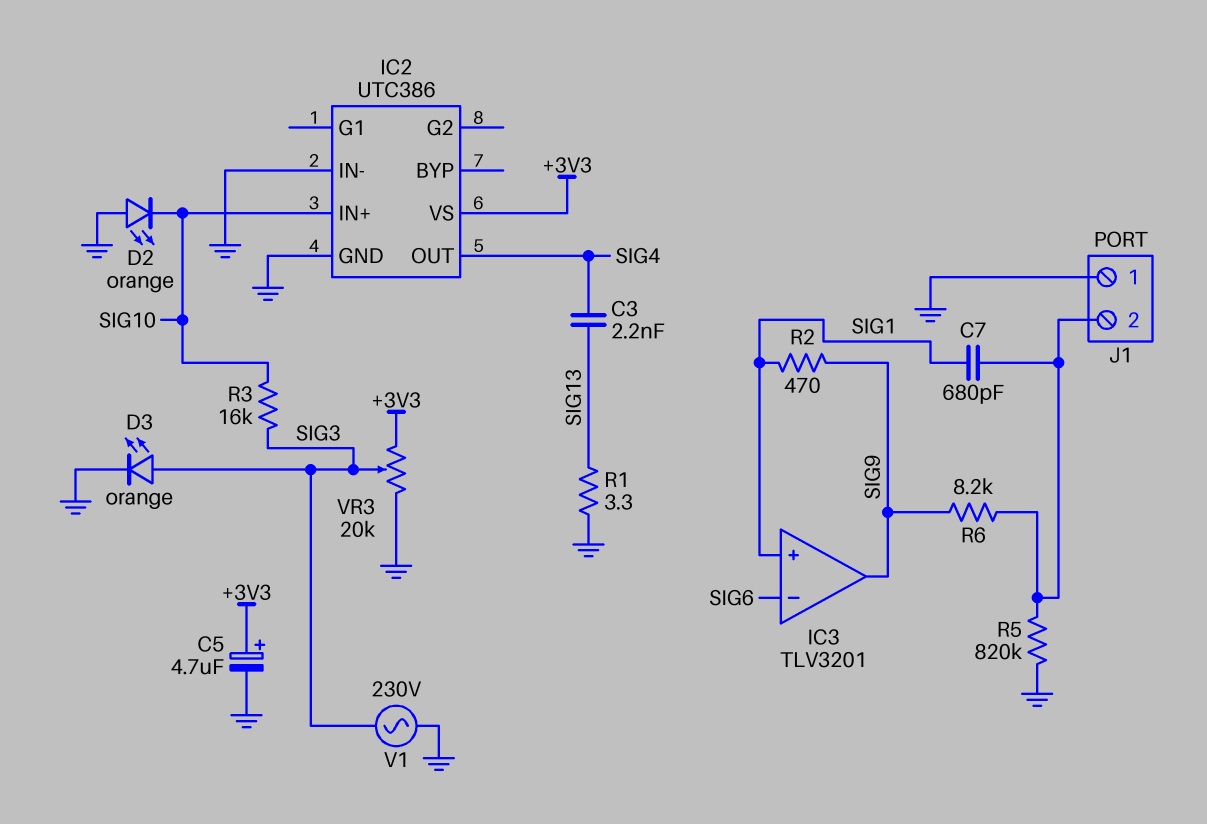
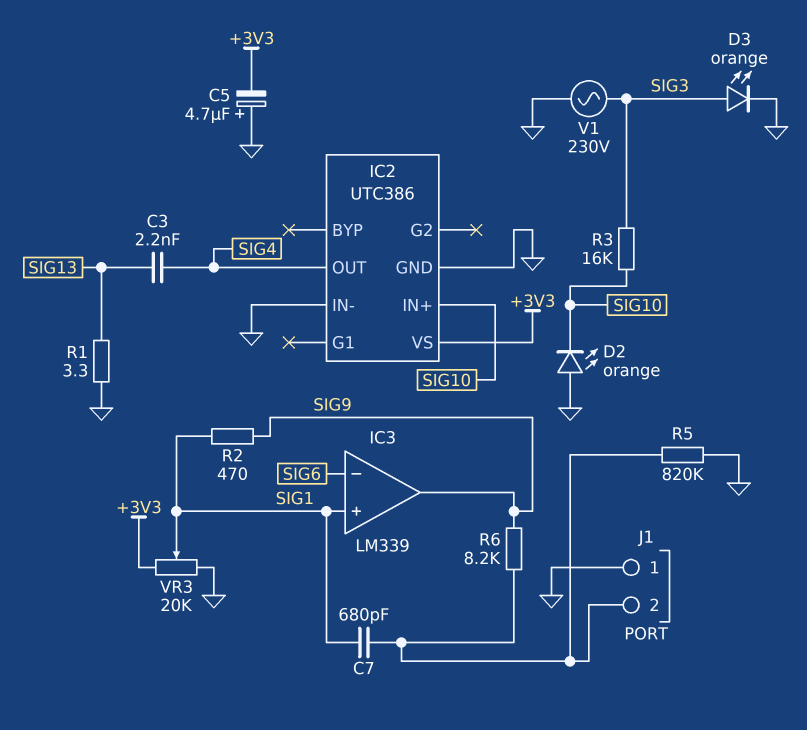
C5: 4.7uF (plus +3V3, minus GND) -> 4.7uF (plus GND, minus +3V3)
IC3: TLV3201 -> LM339
VR3: 20k (+3V3, GND, wiper SIG3) -> 20k (+3V3, GND, wiper SIG1)

